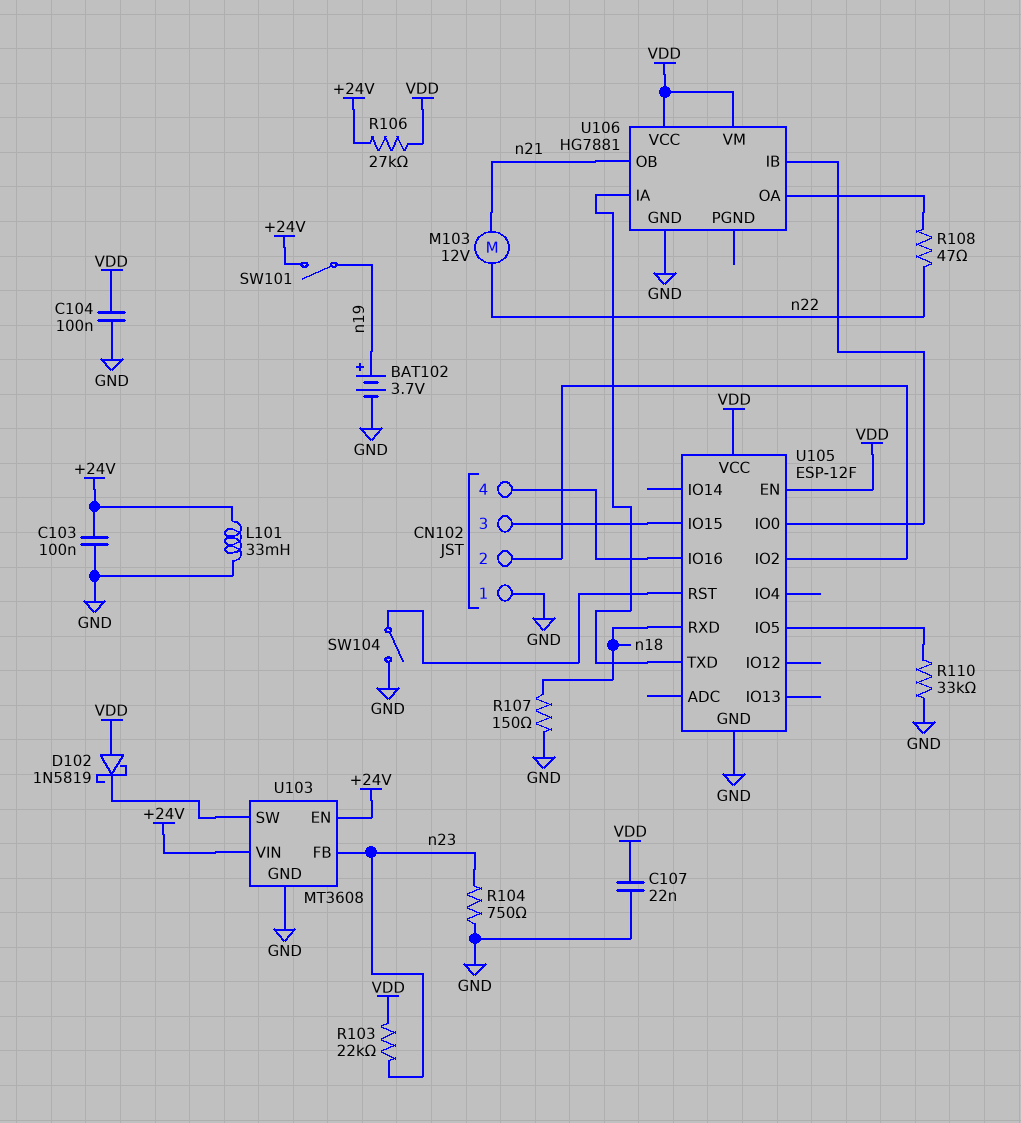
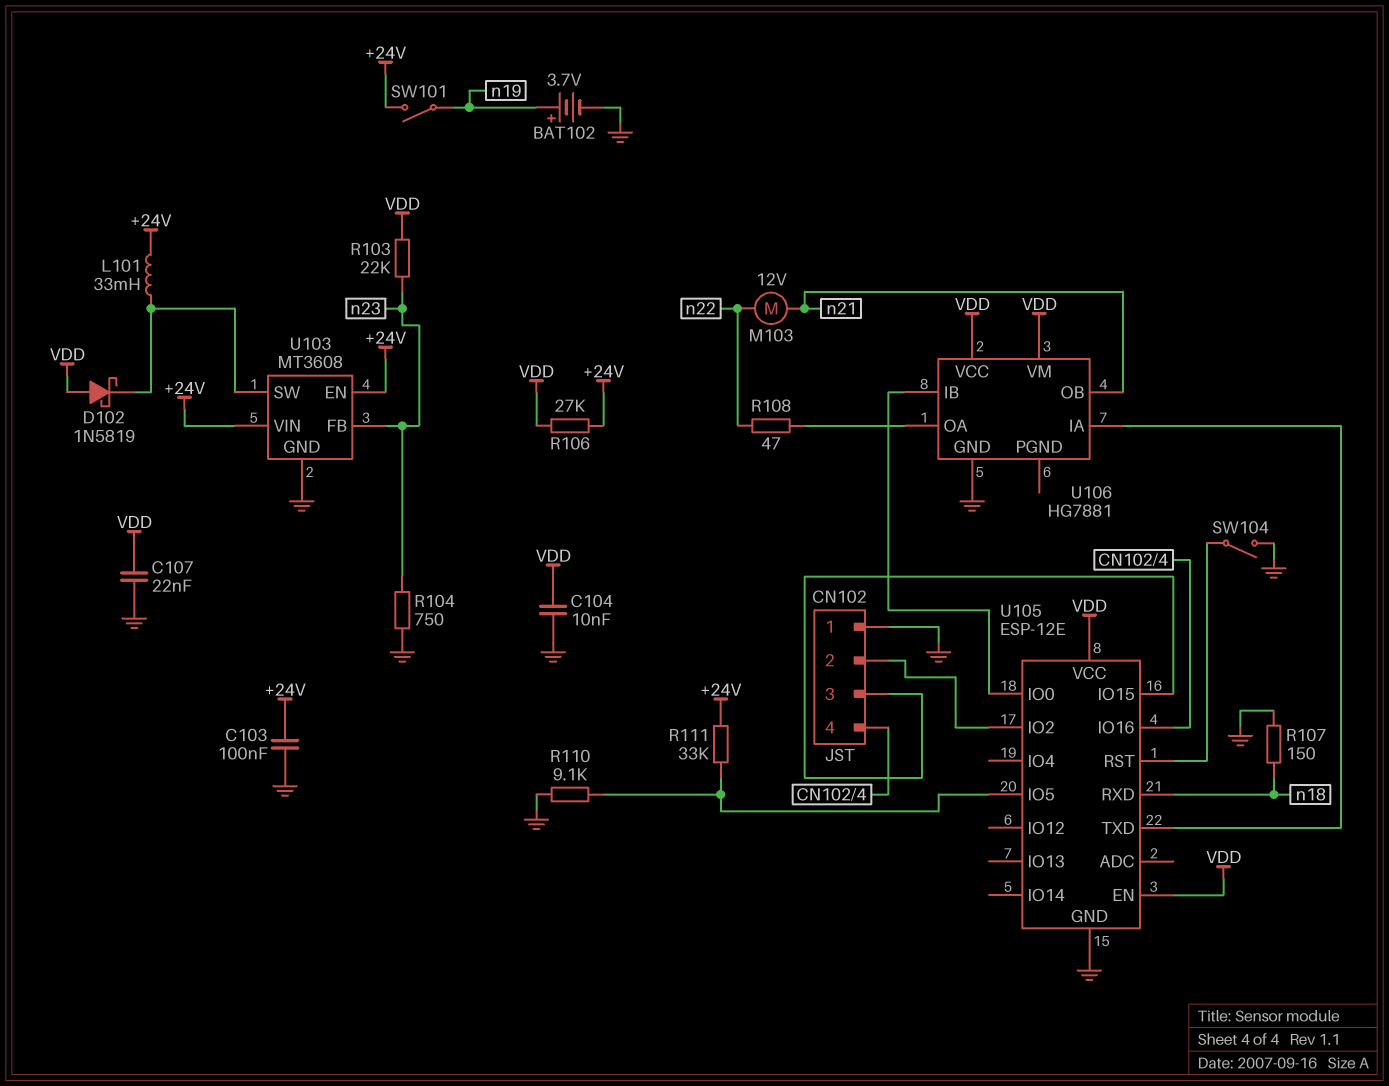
C104: 100nF (GND, VDD) -> 10nF (GND, VDD)
L101: 33mH (+24V, GND) -> 33mH (+24V, U103/SW)
R110: 33k (GND, U105/IO5) -> 9.1k (GND, U105/IO5)
R111: none -> 33k (+24V, U105/IO5)
U105: ESP-12F -> ESP-12E

